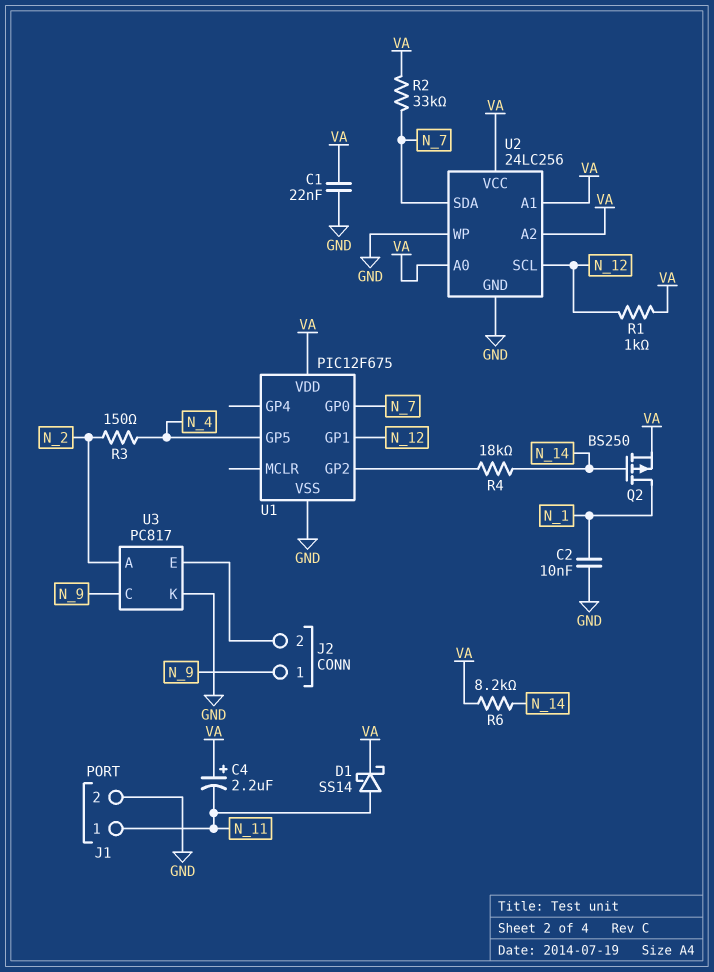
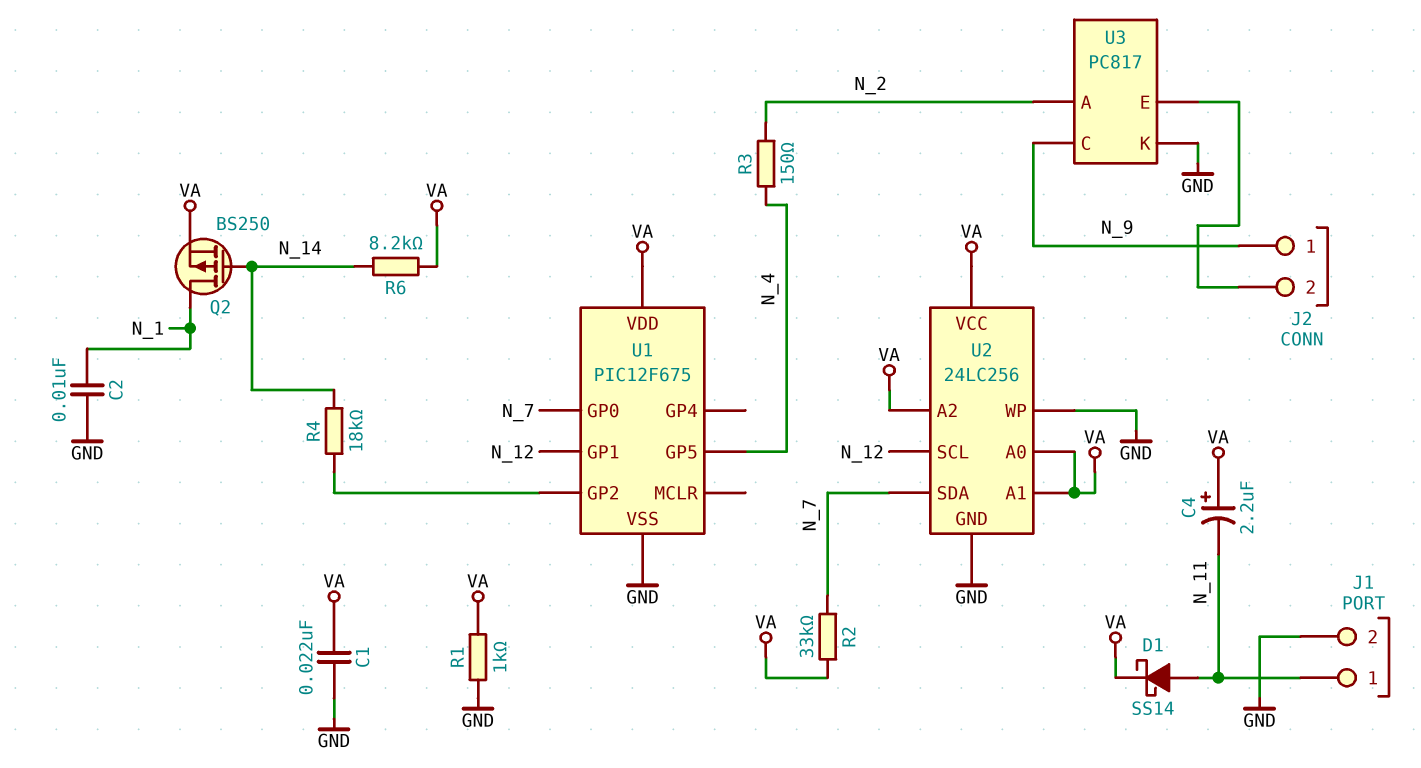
R1: 1k (N_12, VA) -> 1k (GND, VA)

